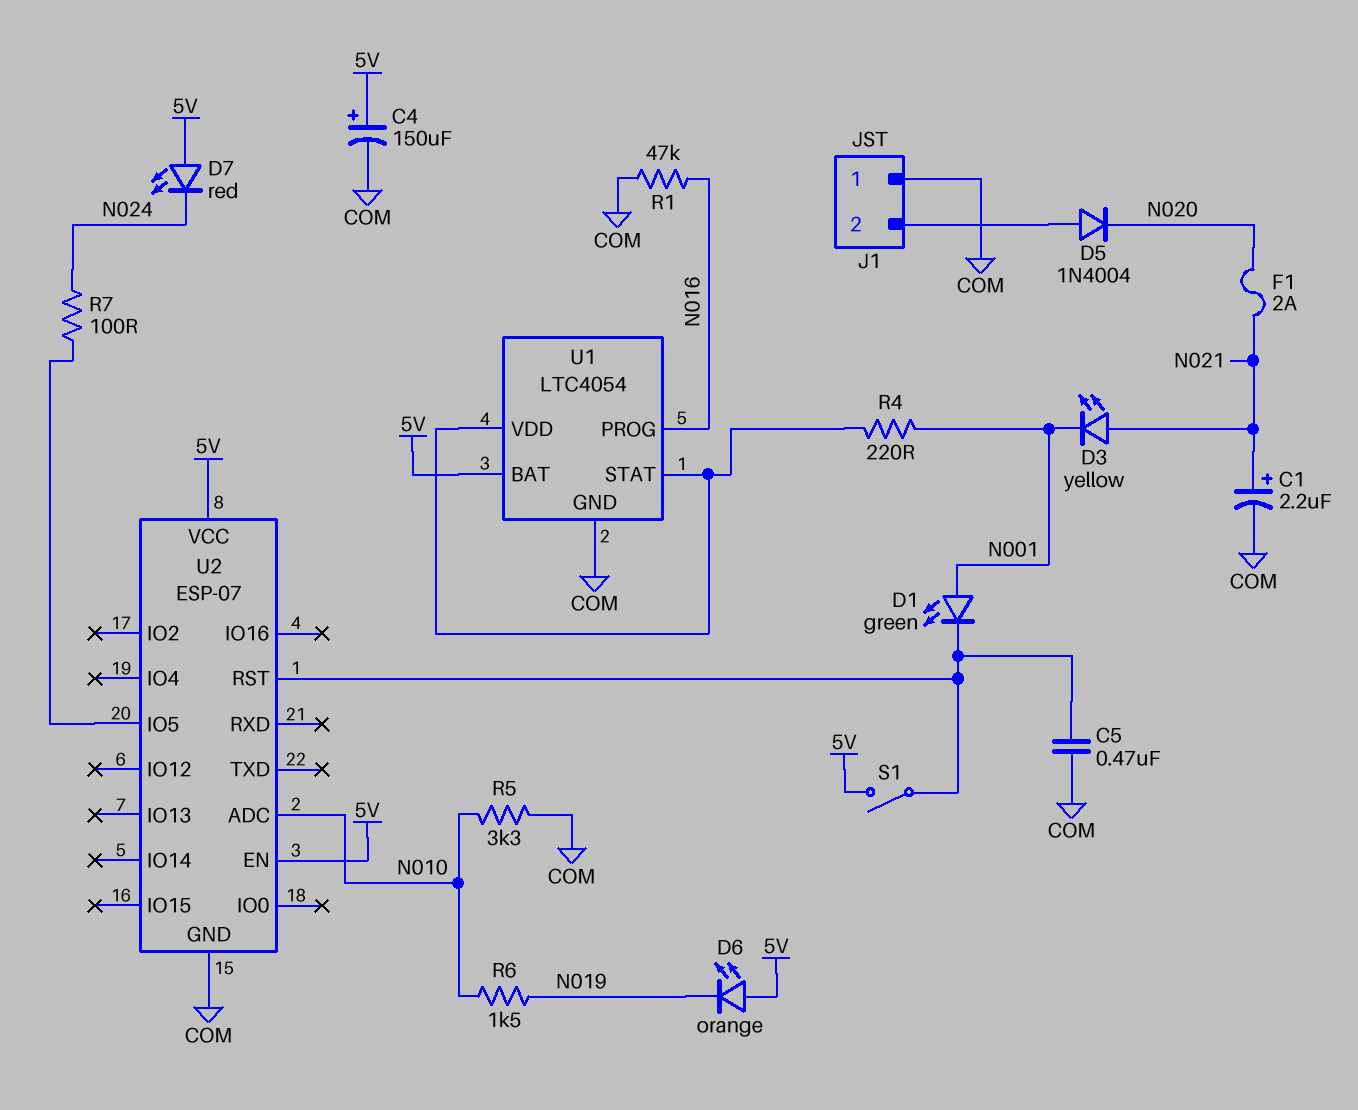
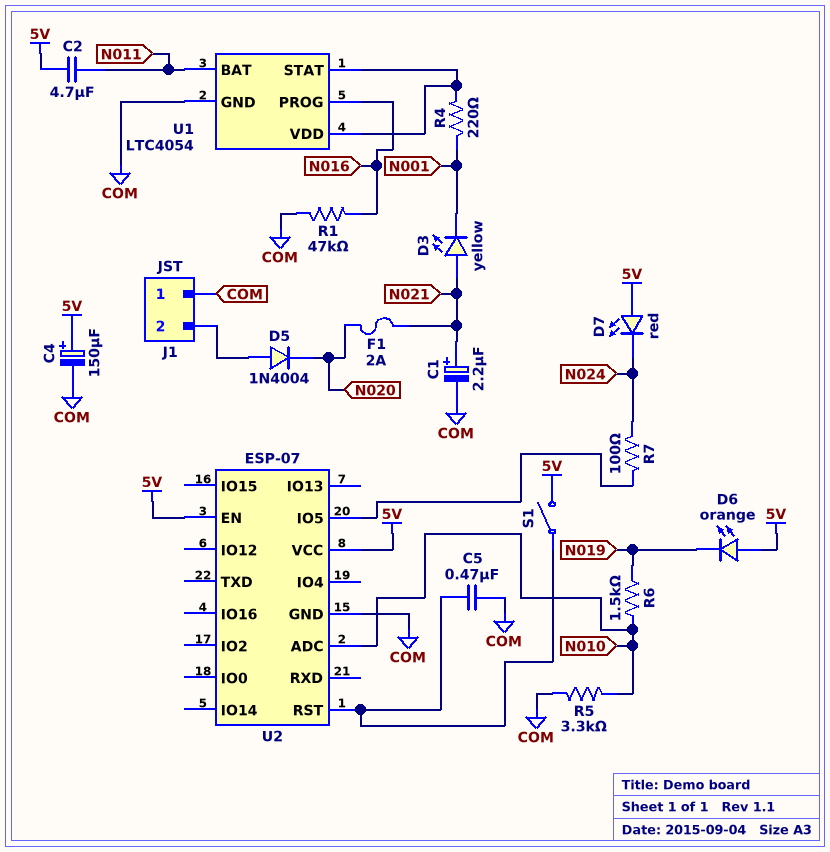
C2: none -> 4.7uF (5V, N011)
D1: LED green (A N001, K U2/RST) -> none
U1 pin BAT: 5V -> N011

